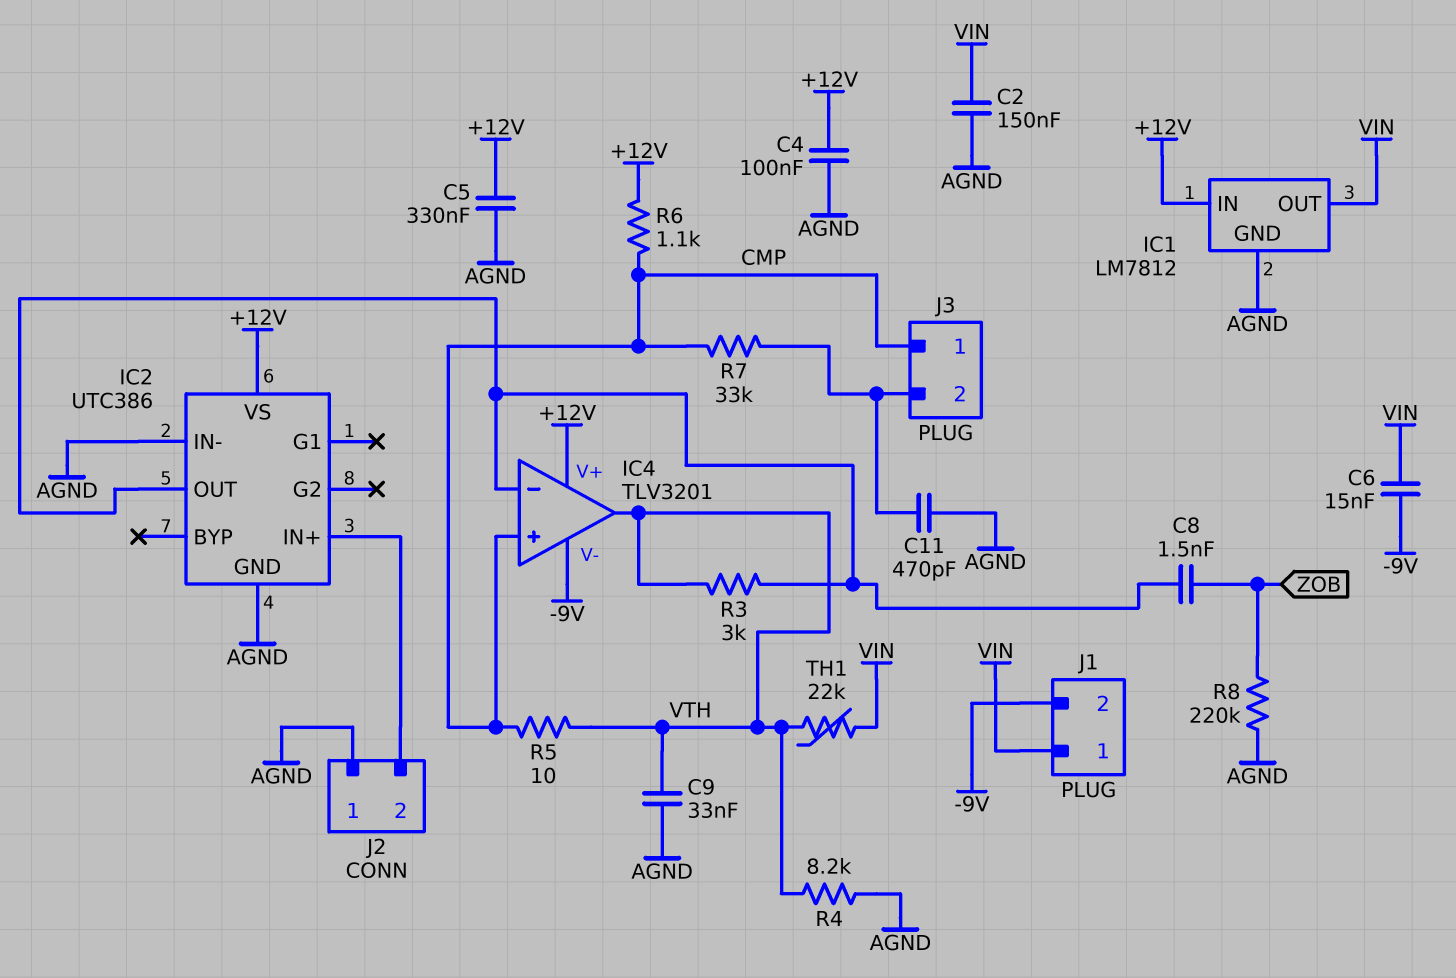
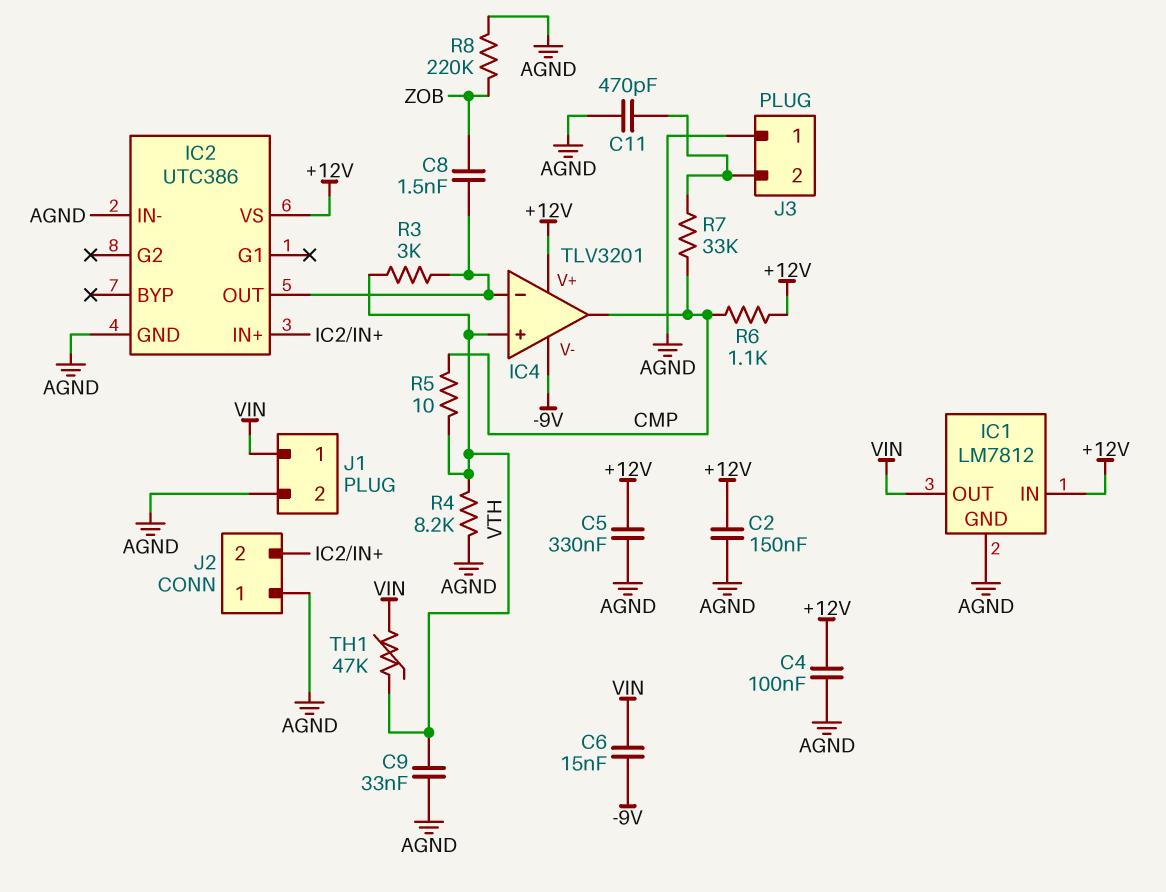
C2: 150nF (AGND, VIN) -> 150nF (+12V, AGND)
IC4 pin in+: CMP -> VTH
IC4 pin out: VTH -> CMP
J1 pin 2: -9V -> AGND
J3 pin 1: CMP -> AGND
TH1: 22k (VIN, VTH) -> 47k (VIN, VTH)

